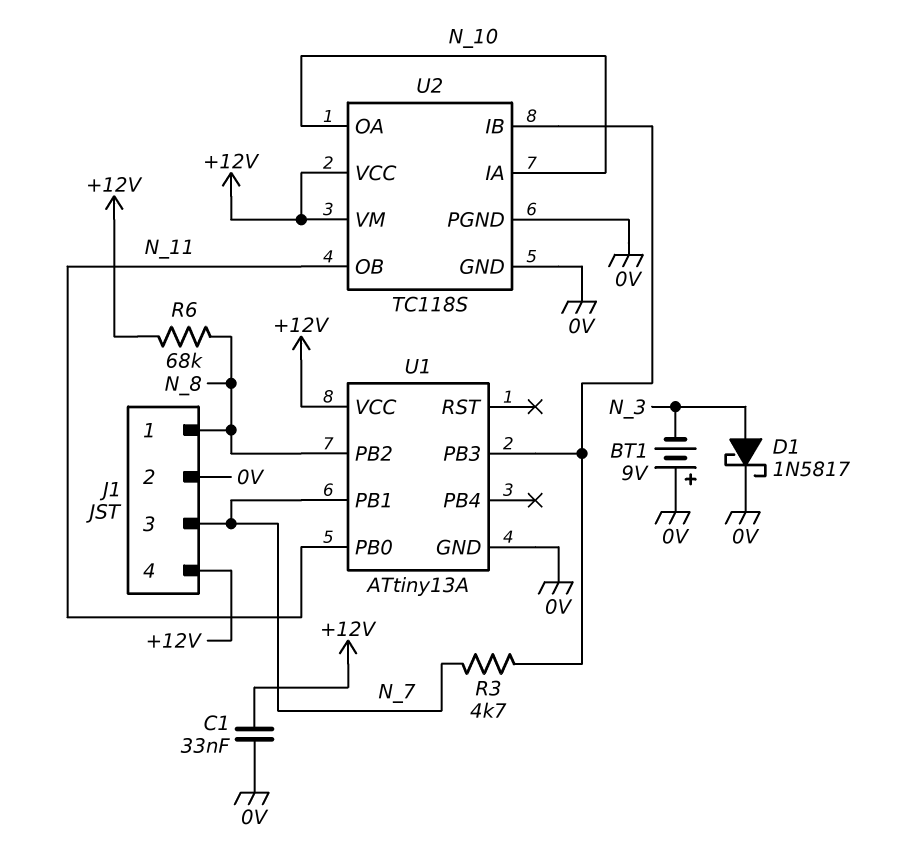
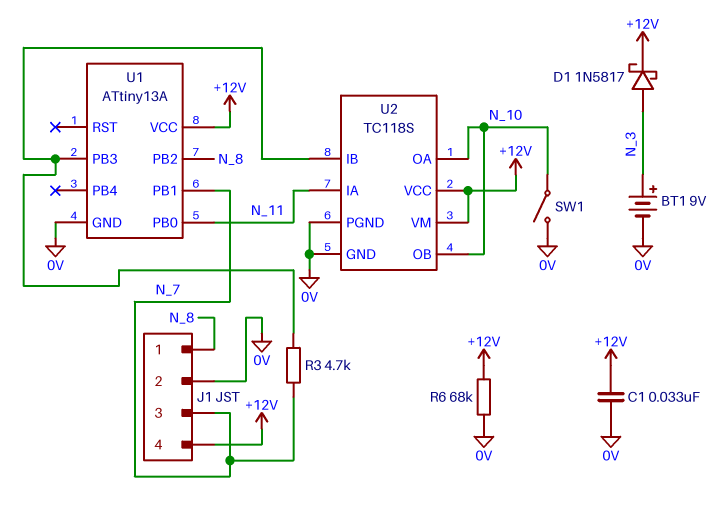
BT1: 9V (plus 0V, minus N_3) -> 9V (plus N_3, minus 0V)
D1: schottky 1N5817 (A N_3, K 0V) -> schottky 1N5817 (A N_3, K +12V)
R6: 68k (+12V, N_8) -> 68k (+12V, 0V)
SW1: none -> switch (0V, N_10)
U2 pin IA: N_10 -> N_11
U2 pin OB: N_11 -> N_10

